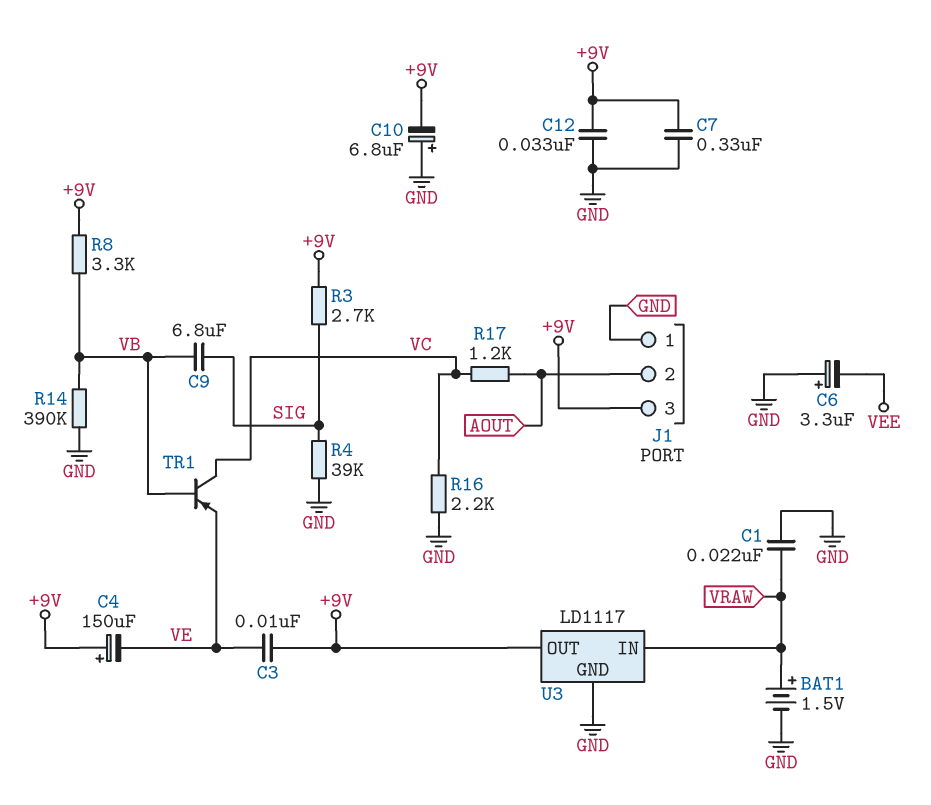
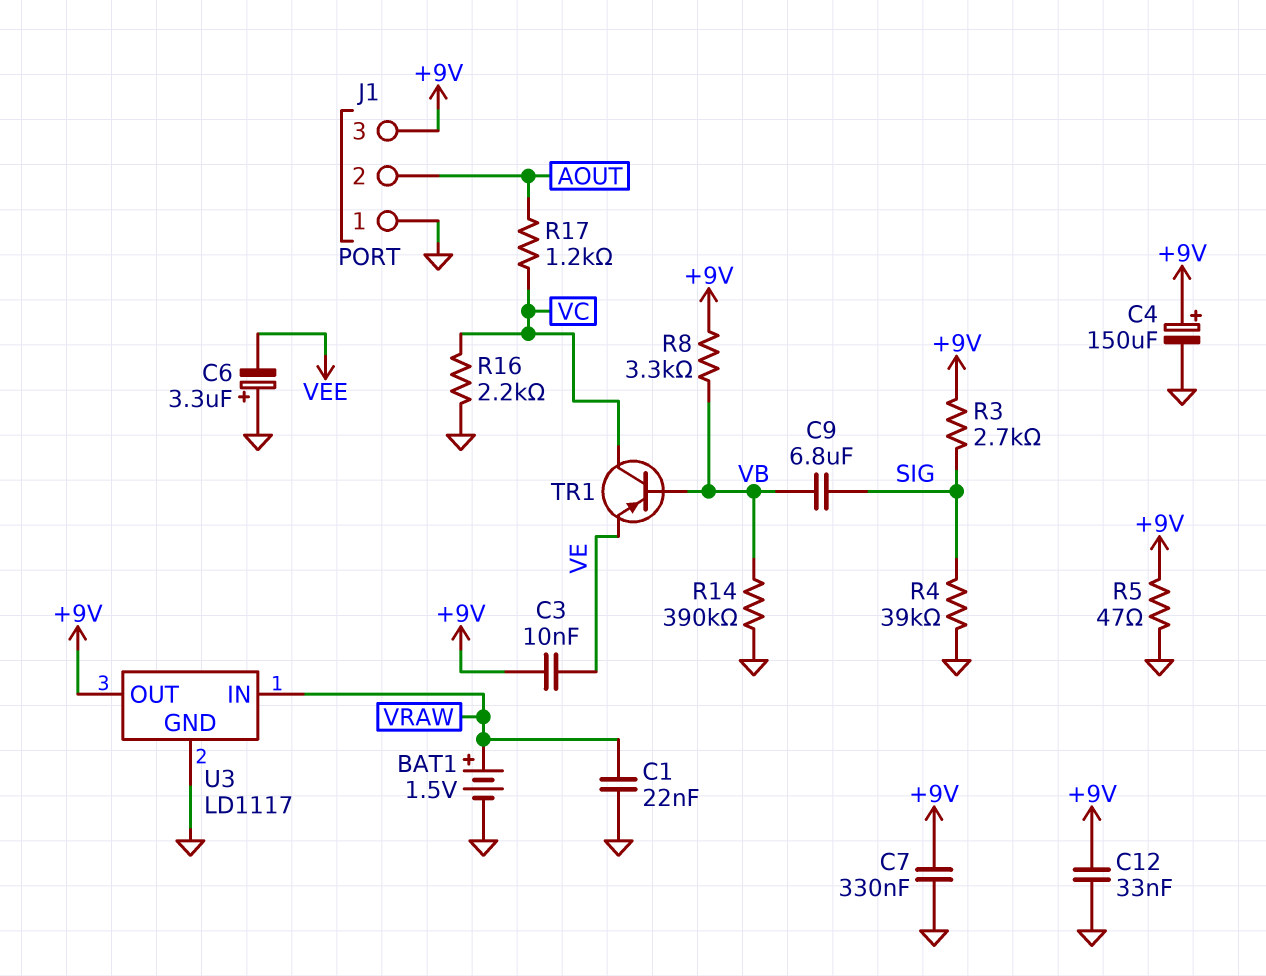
C4: 150uF (plus +9V, minus VE) -> 150uF (plus +9V, minus GND)
C10: 6.8uF (plus GND, minus +9V) -> none
R5: none -> 47 (+9V, GND)

